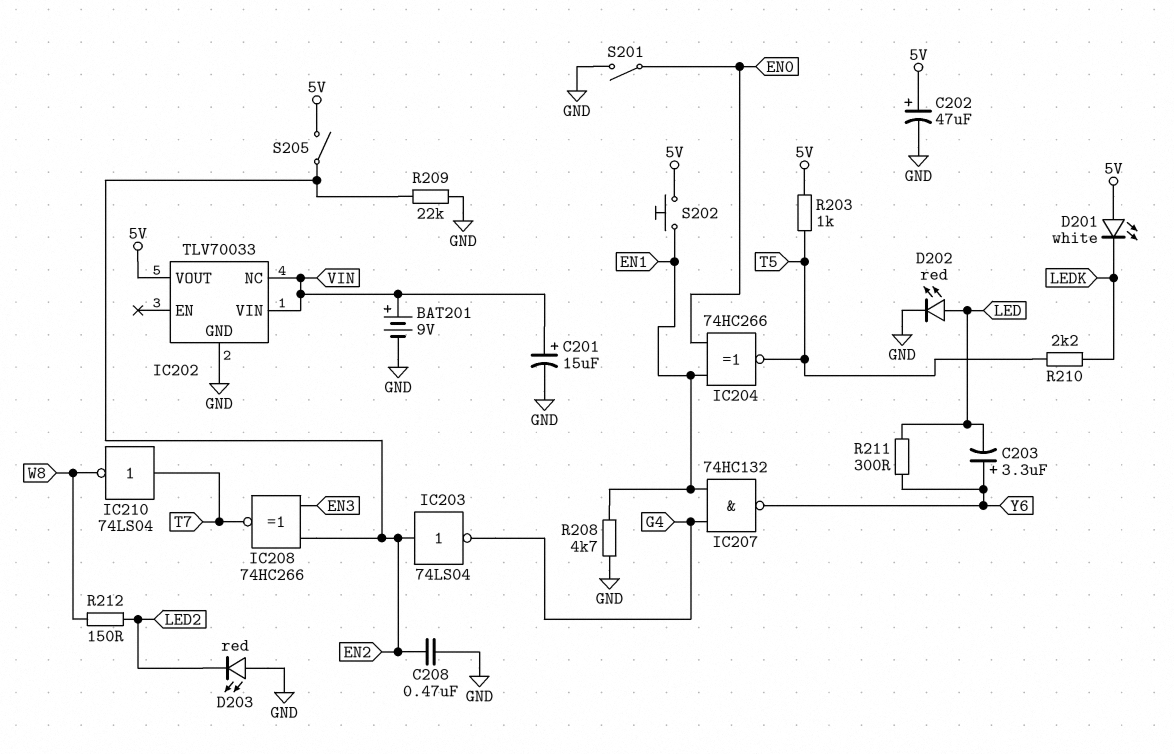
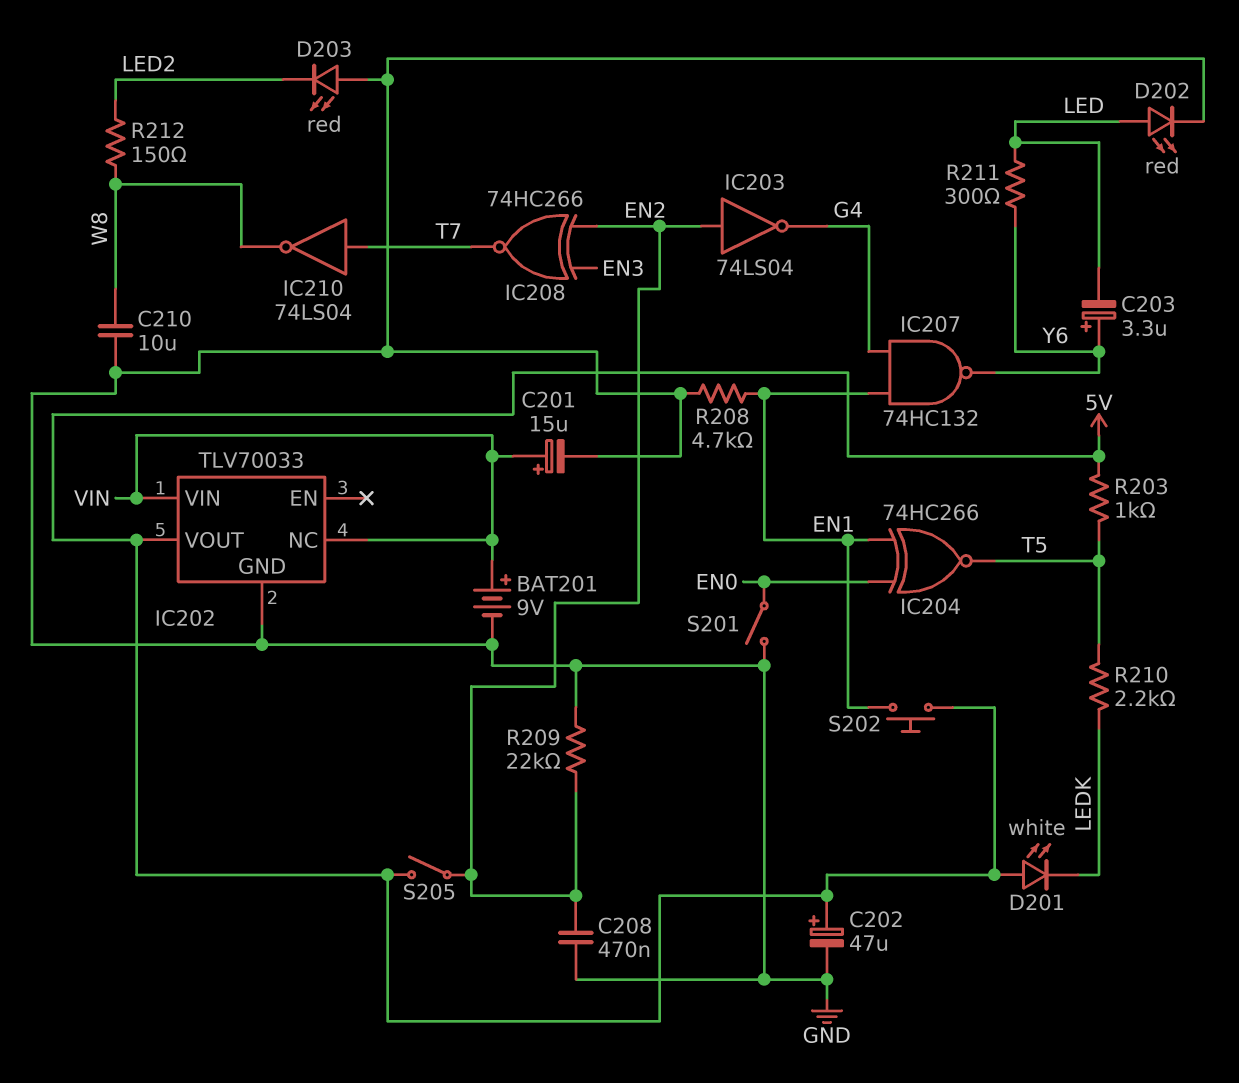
C210: none -> 10uF (GND, W8)

